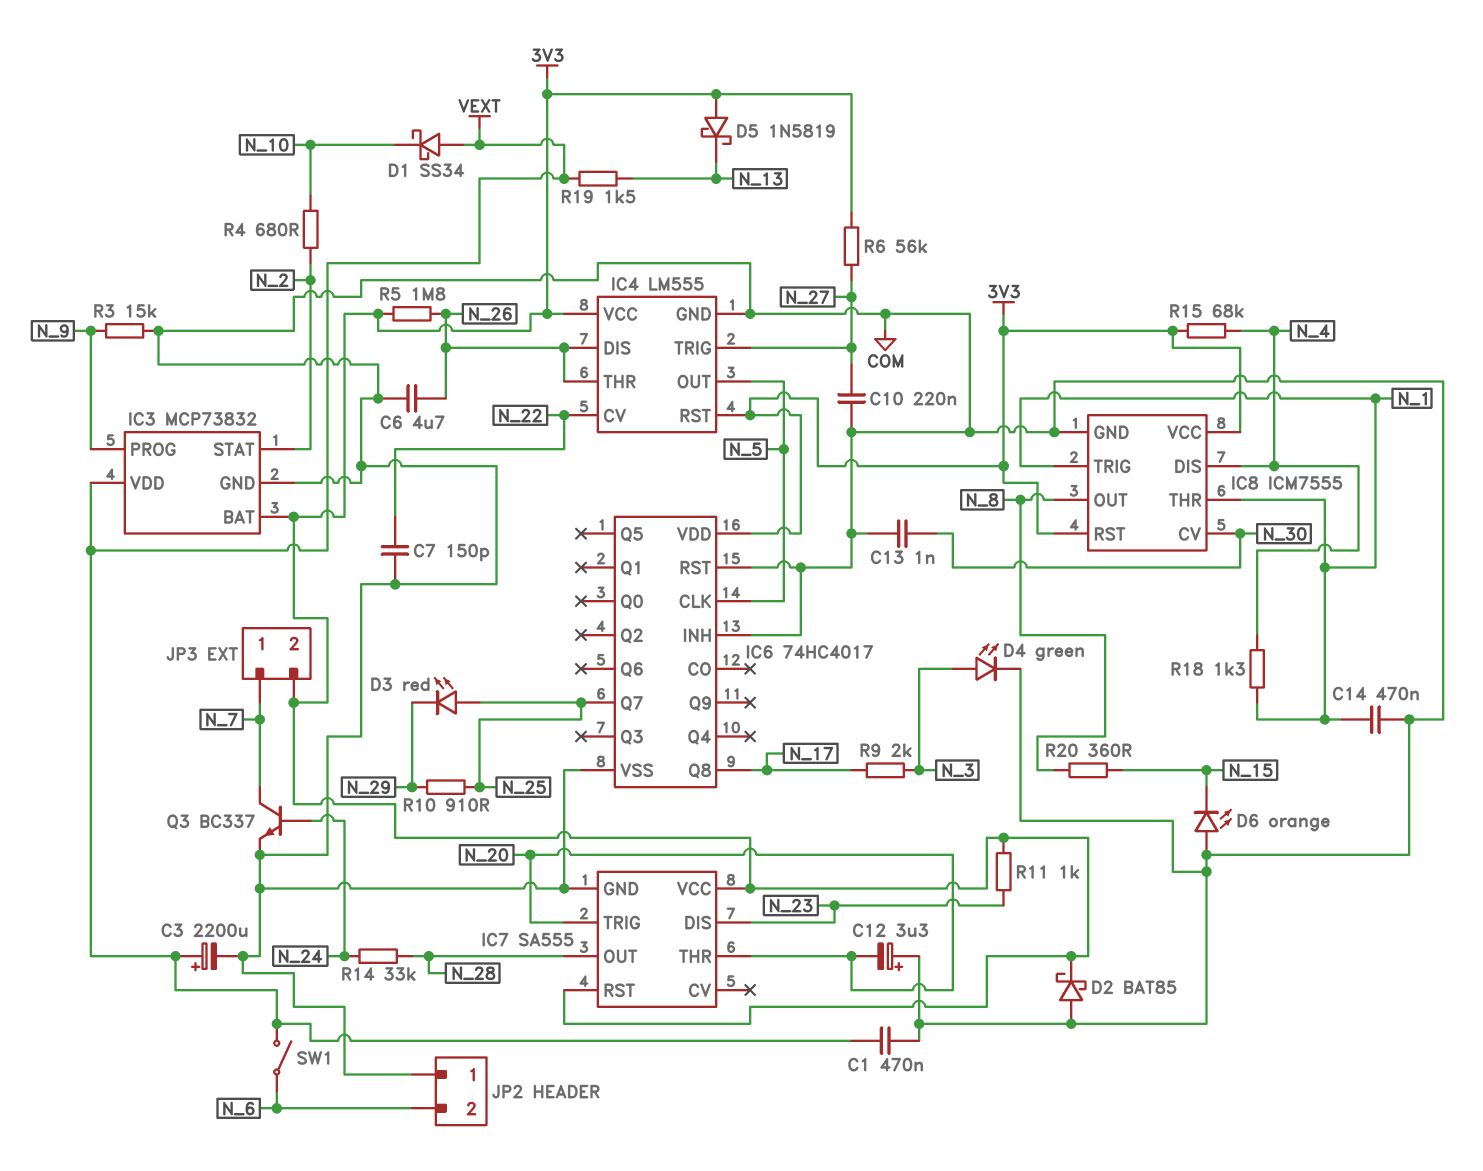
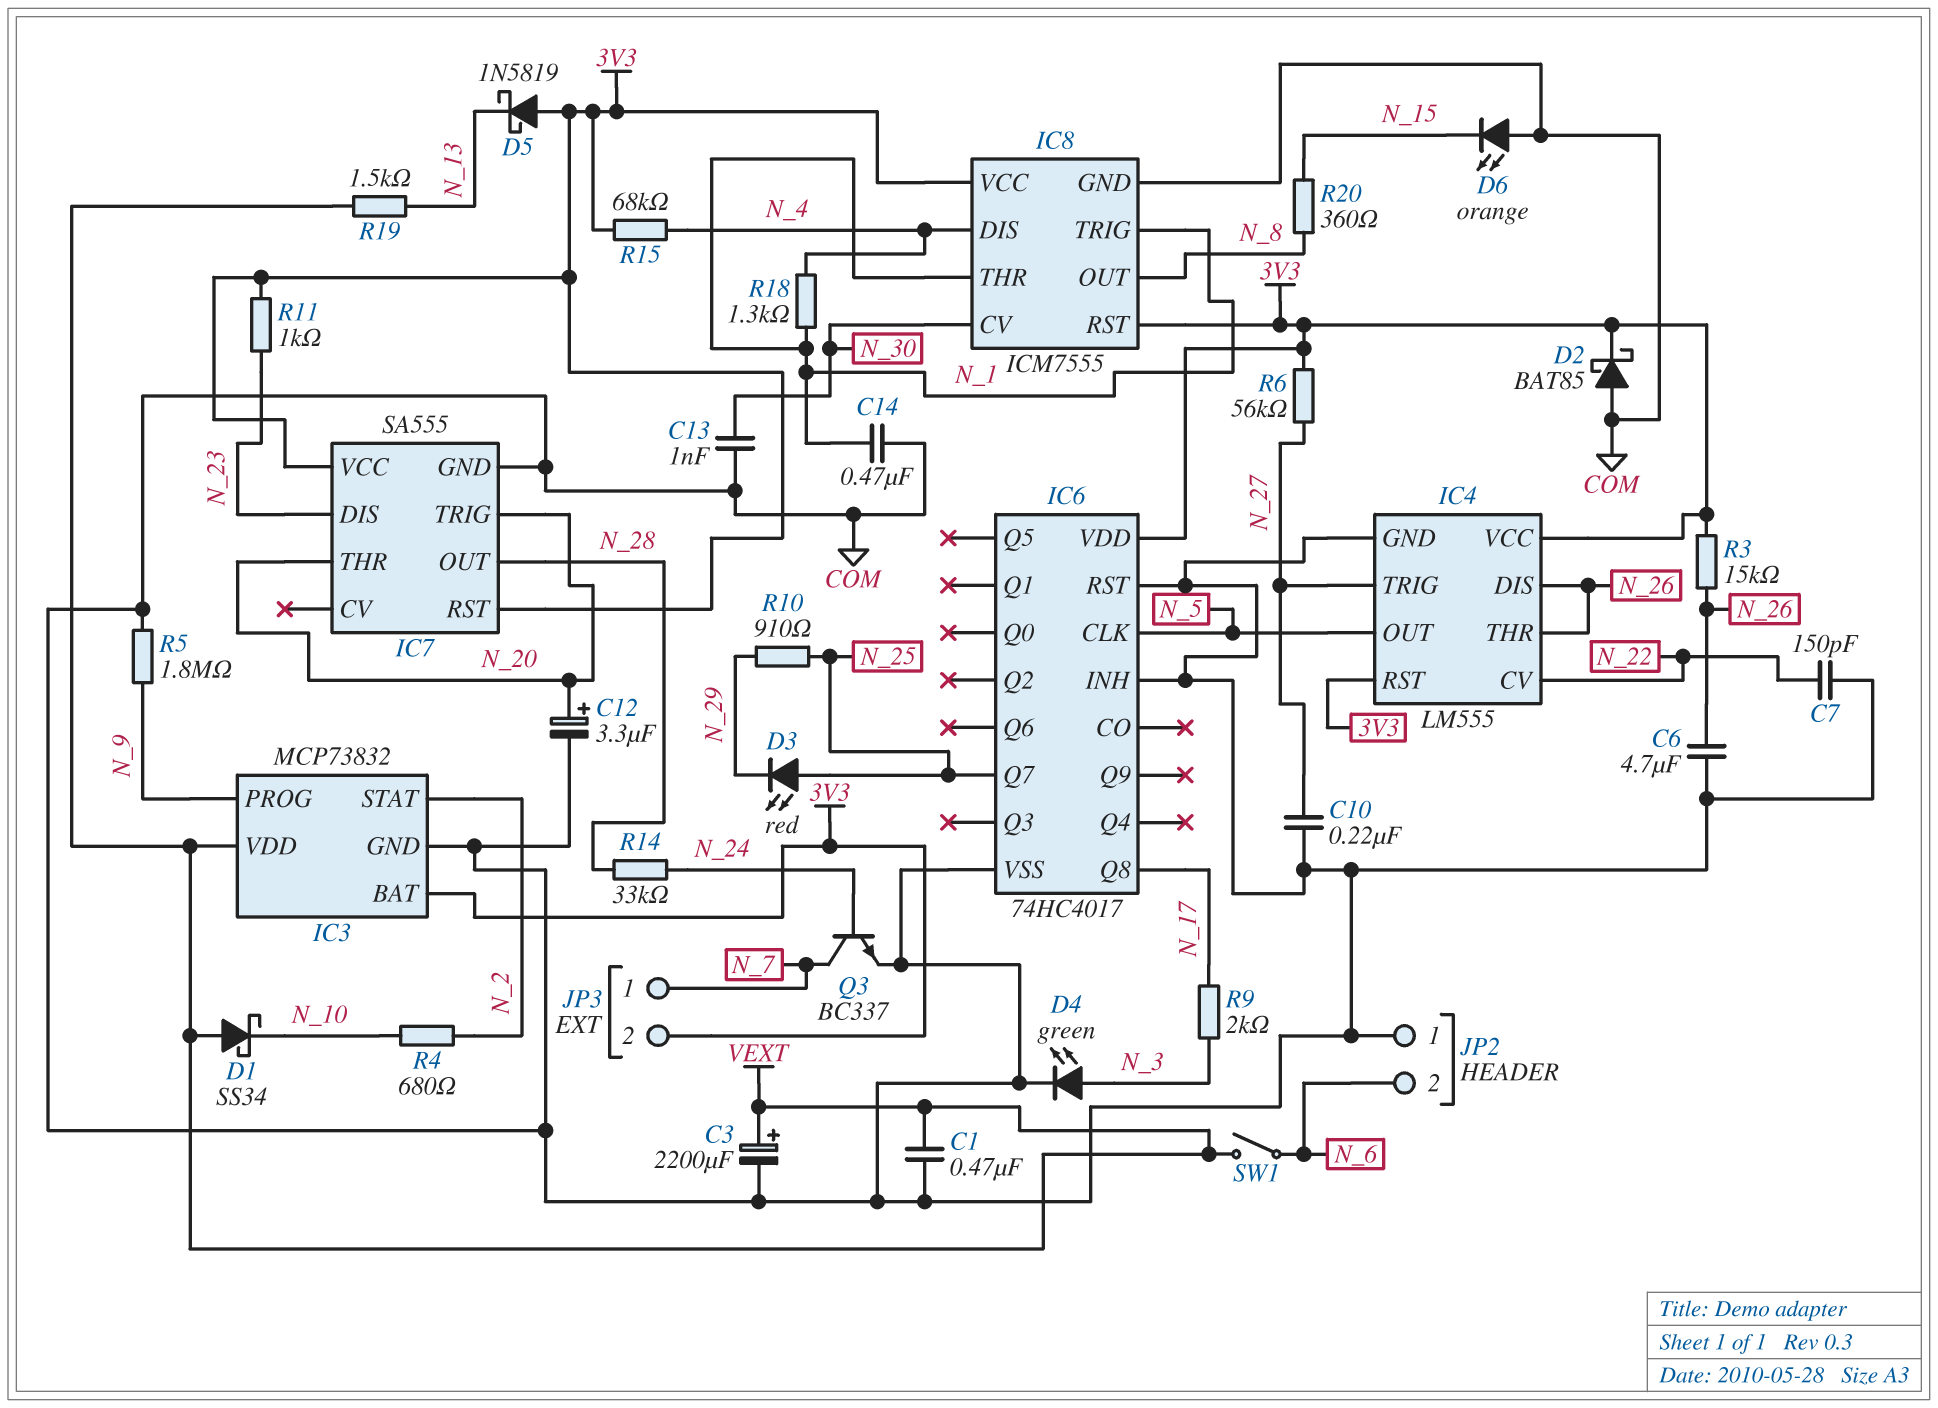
C12: 3.3uF (plus COM, minus N_20) -> 3.3uF (plus N_20, minus COM)
R3: 15k (COM, N_9) -> 15k (3V3, N_26)
R5: 1.8M (3V3, N_26) -> 1.8M (COM, N_9)

